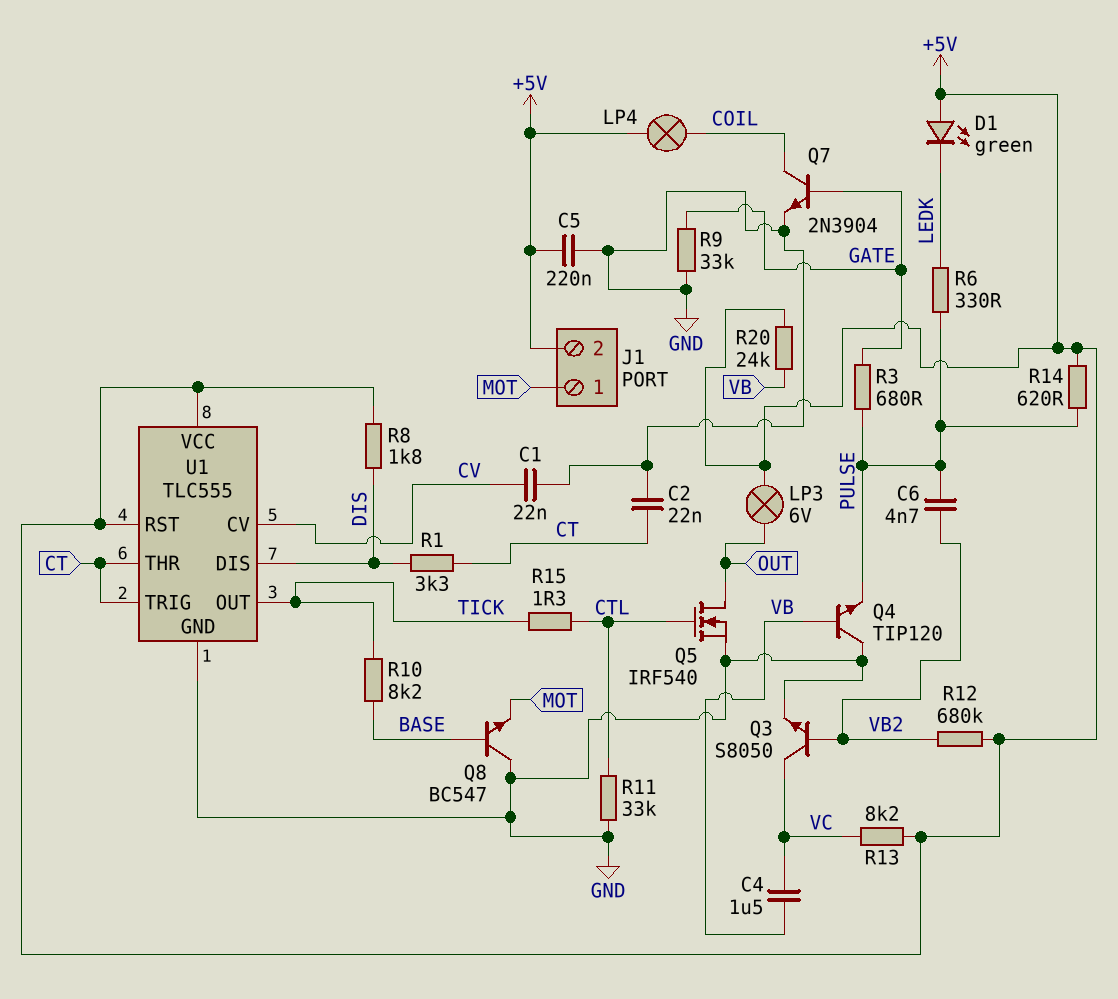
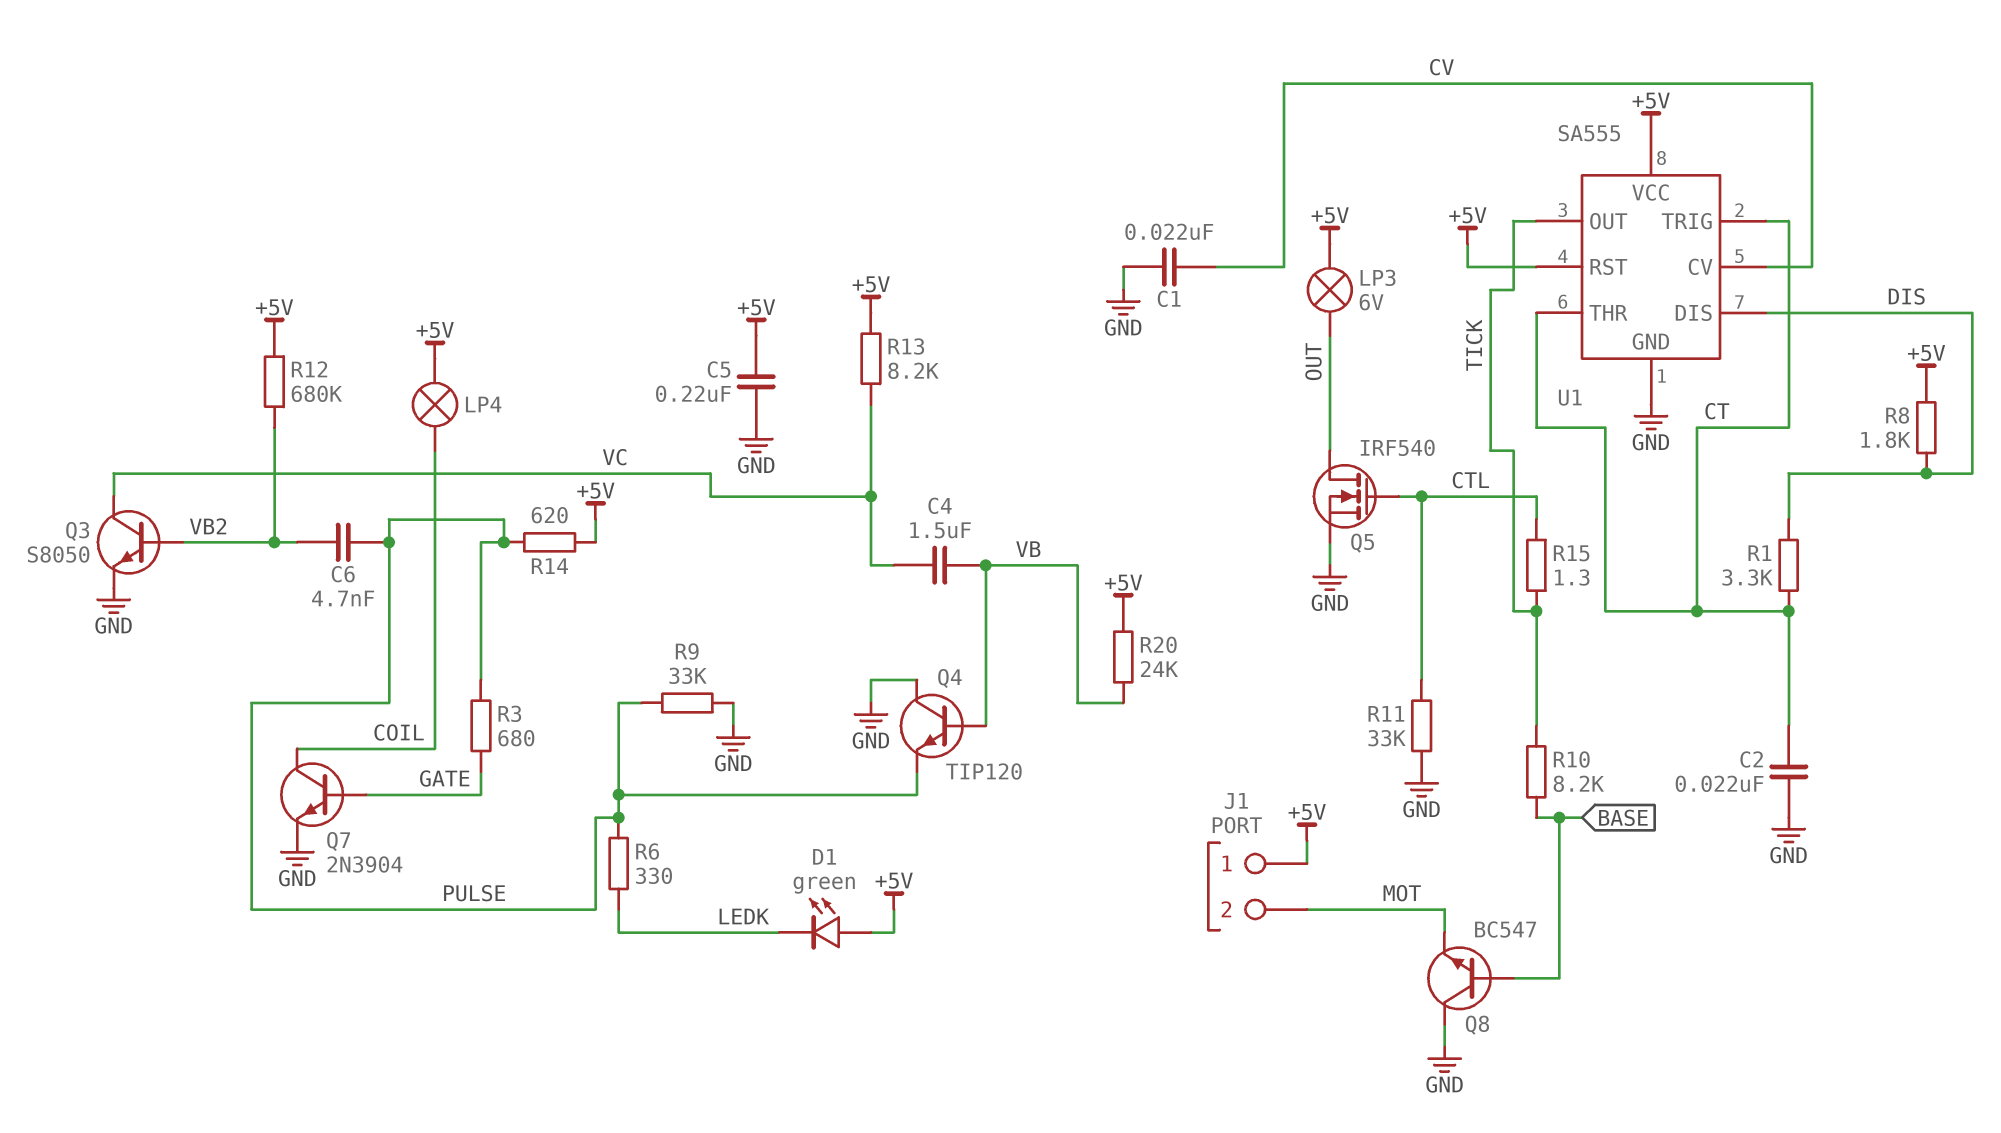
J1 pin 1: MOT -> +5V
J1 pin 2: +5V -> MOT
R9: 33k (GATE, GND) -> 33k (GND, PULSE)
U1: TLC555 -> SA555

